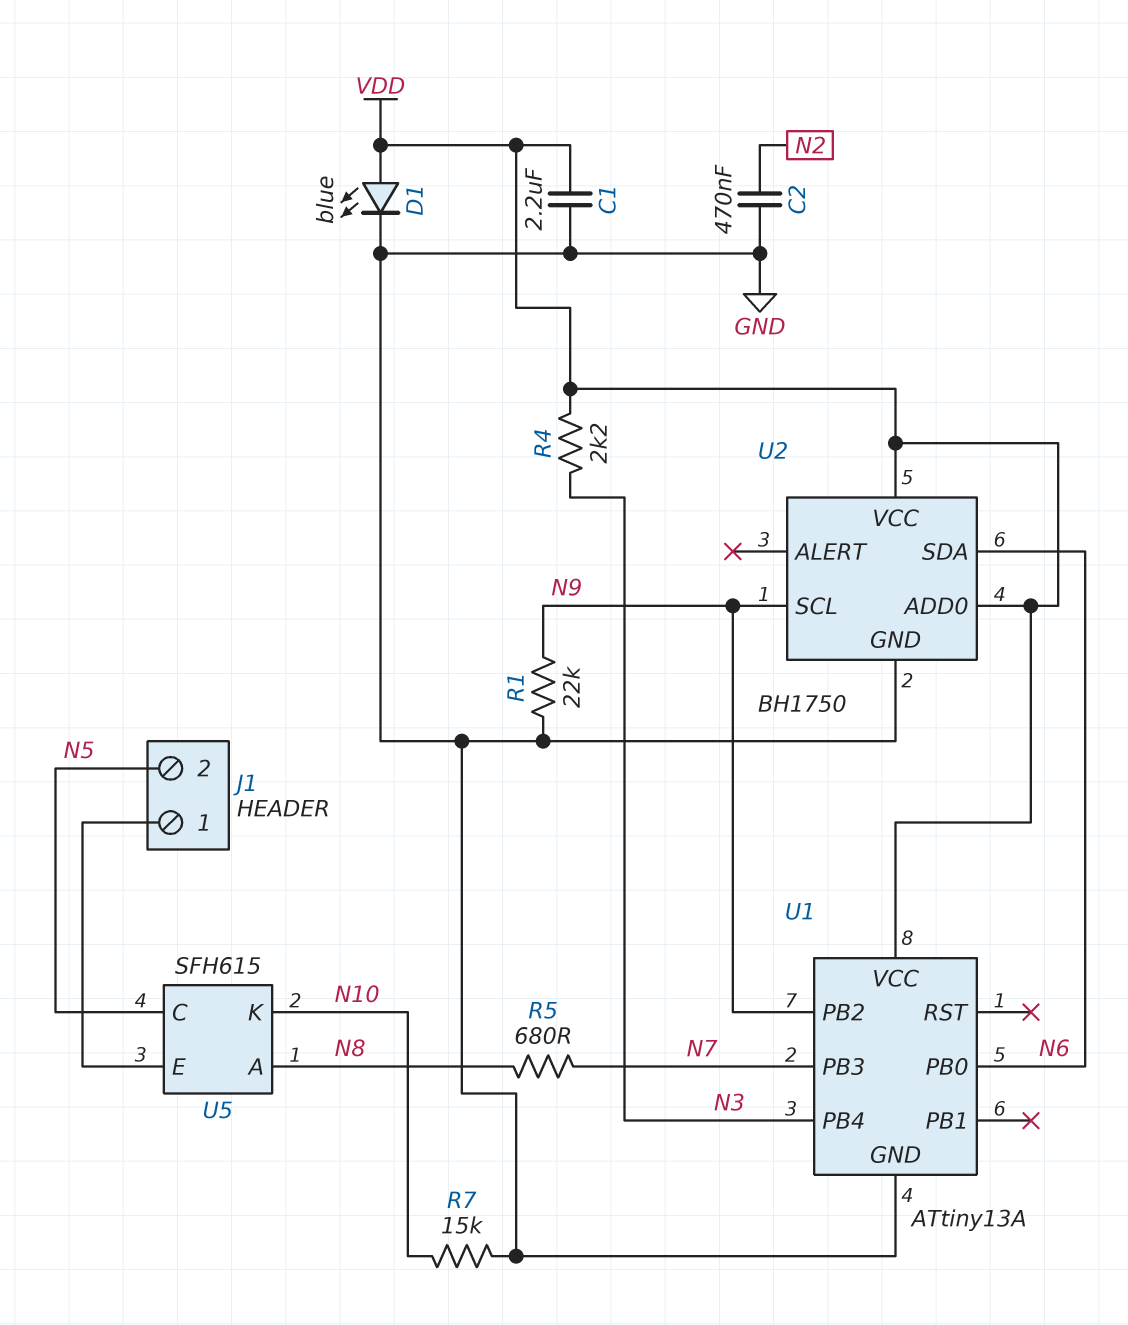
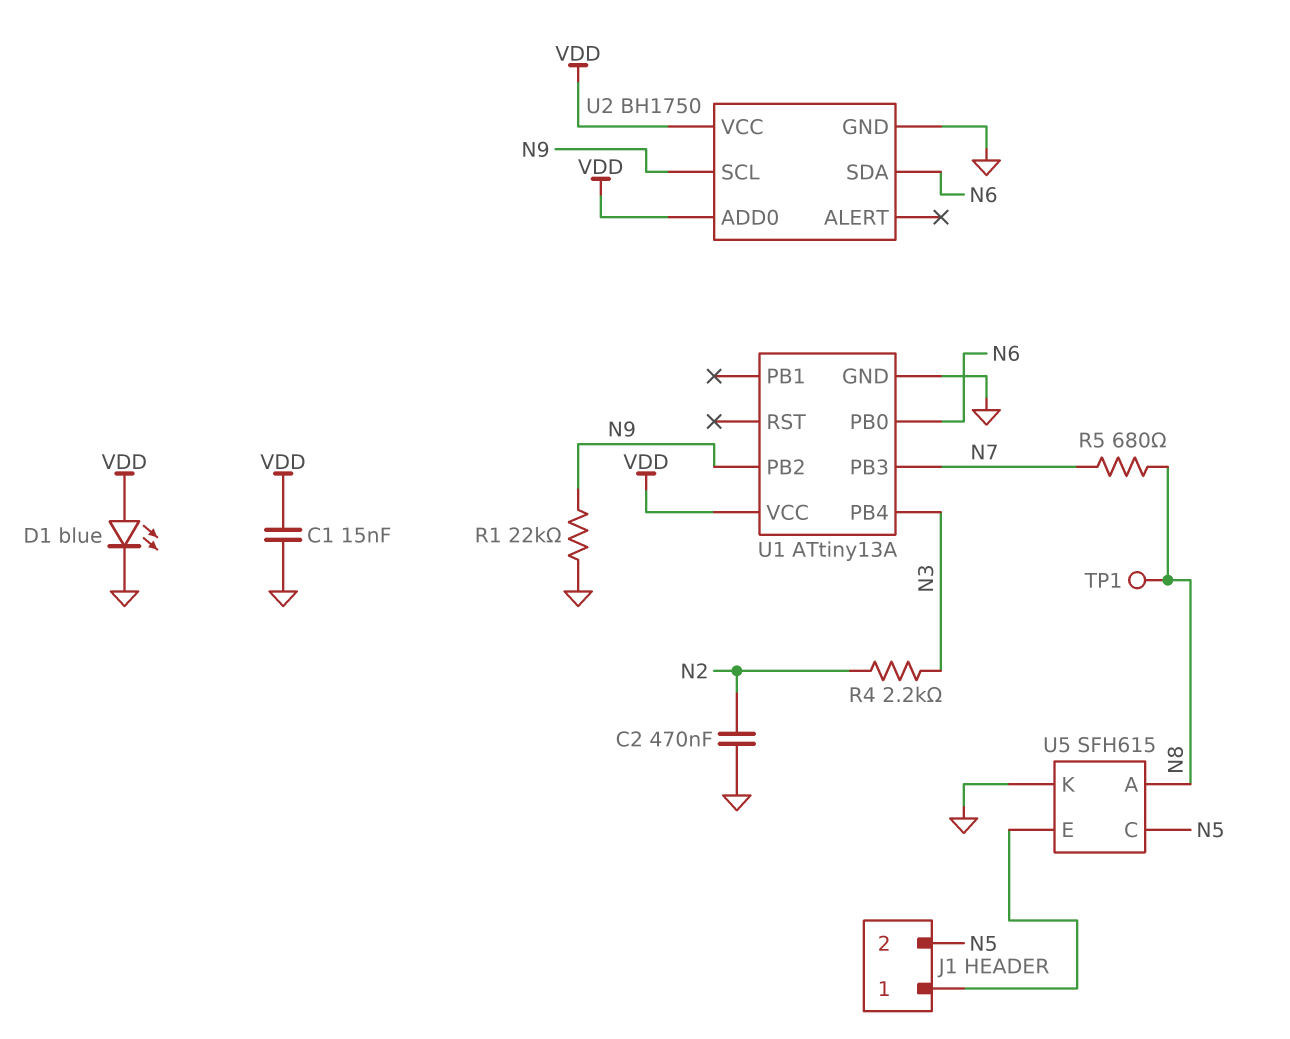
C1: 2.2uF (GND, VDD) -> 15nF (GND, VDD)
R4: 2.2k (N3, VDD) -> 2.2k (N2, N3)
R7: 15k (GND, N10) -> none
TP1: none -> test point (N8)
U5 pin K: N10 -> GND

